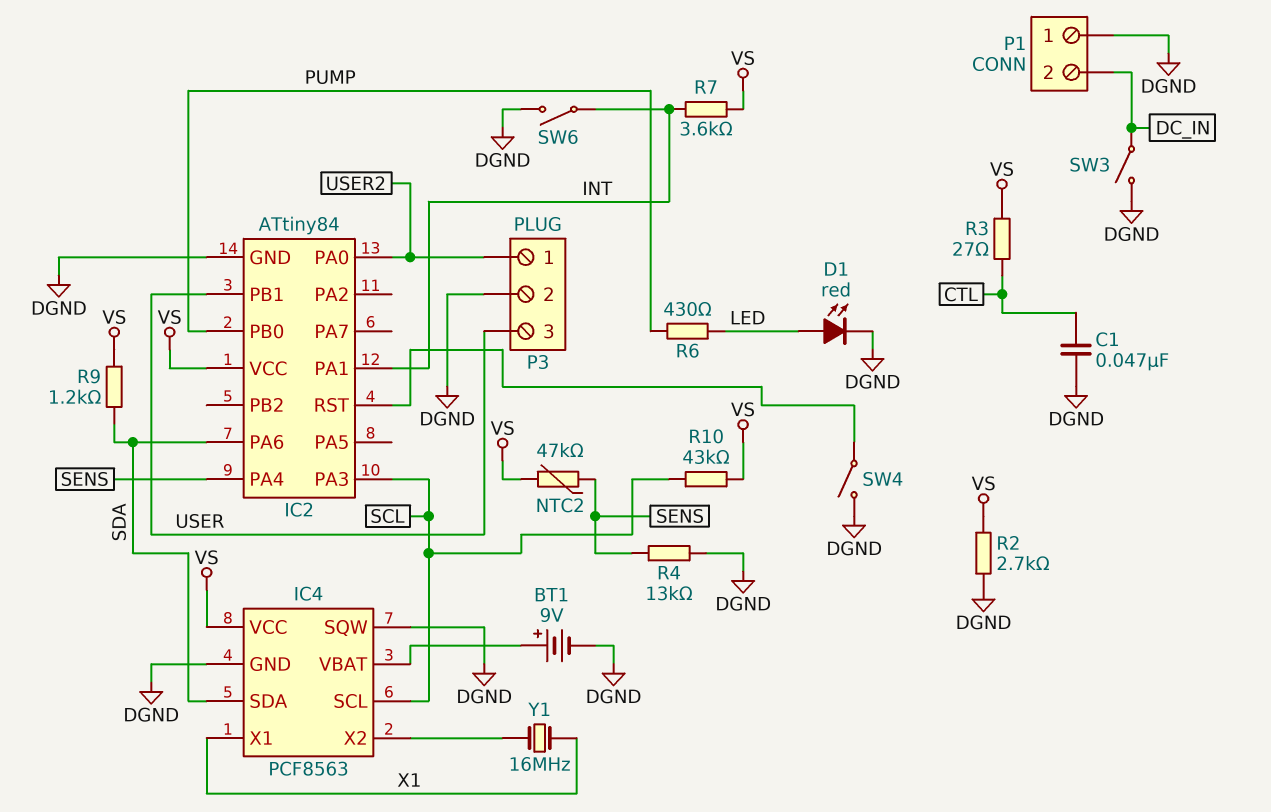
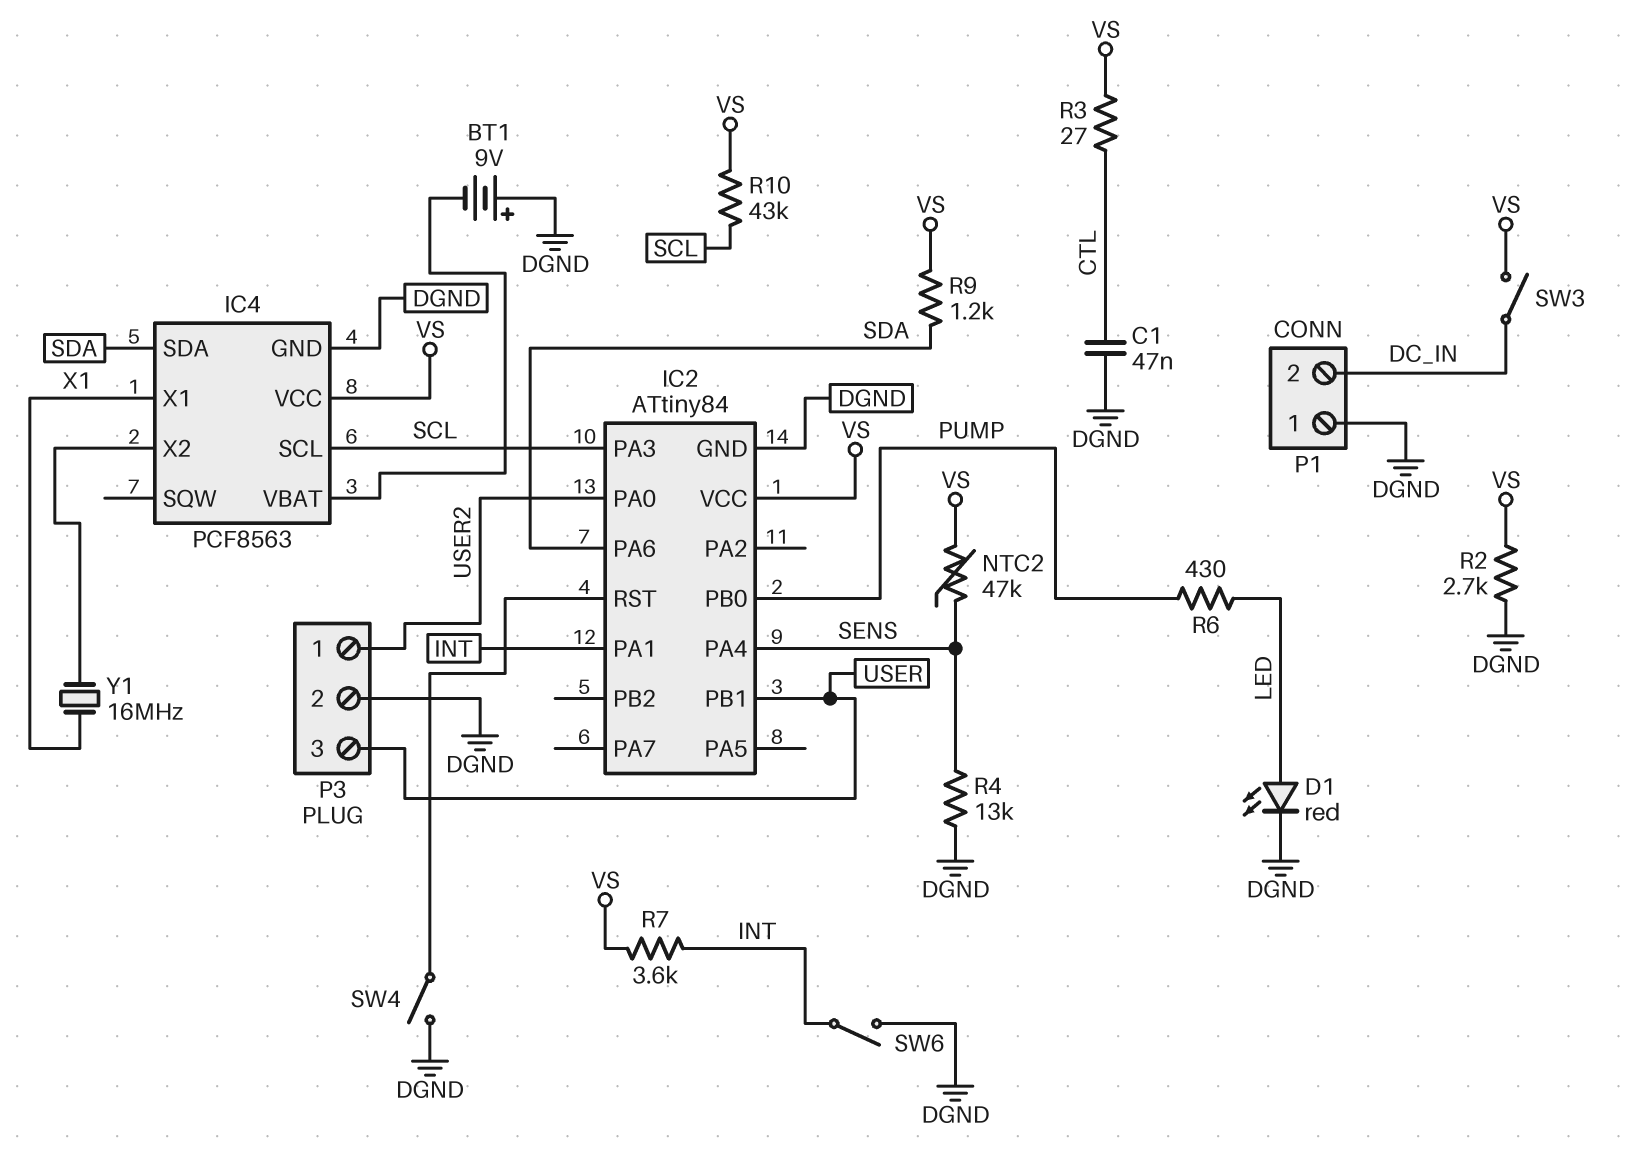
BT1: 9V (plus IC4/VBAT, minus DGND) -> 9V (plus DGND, minus IC4/VBAT)
IC4 pin SQW: DGND -> none
SW3: switch (DC_IN, DGND) -> switch (DC_IN, VS)

